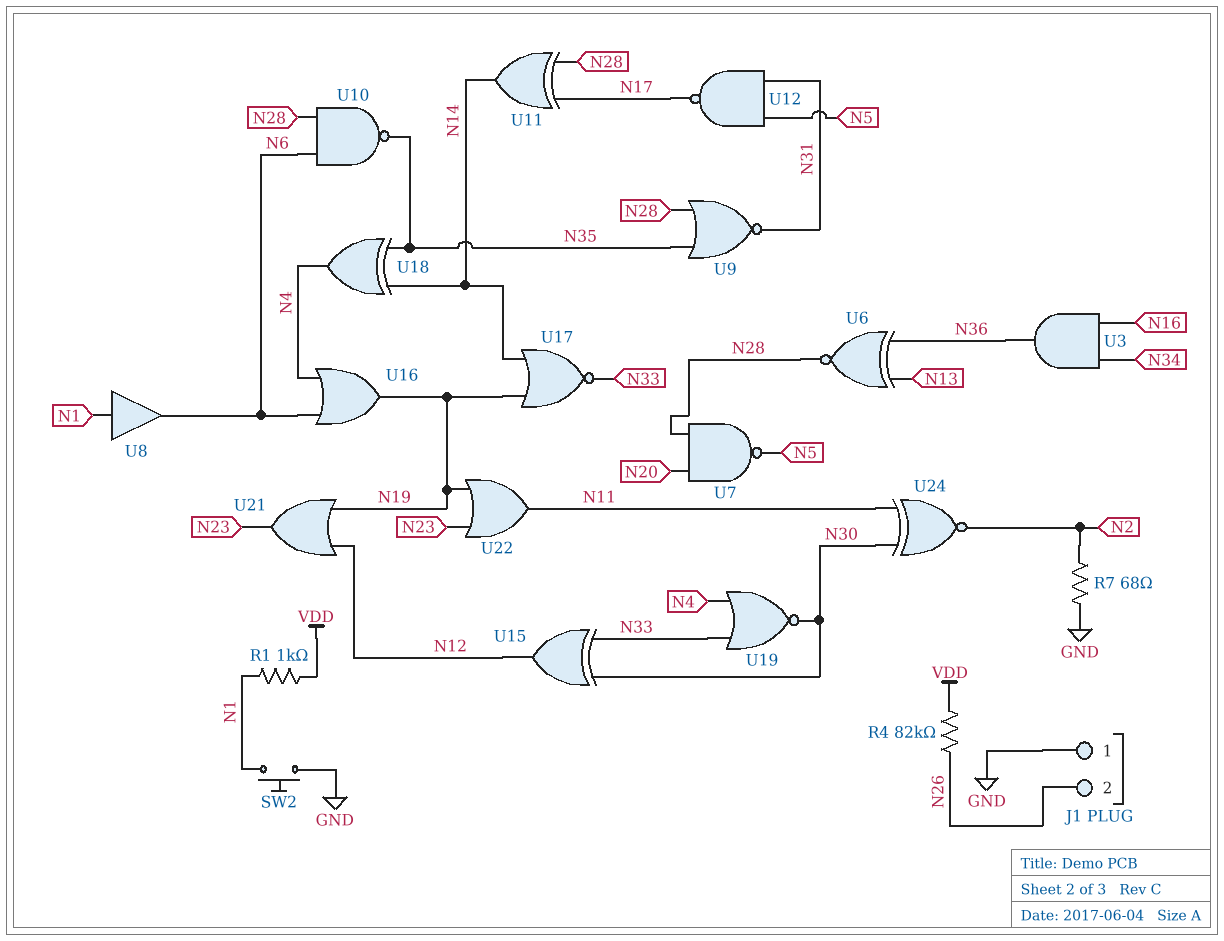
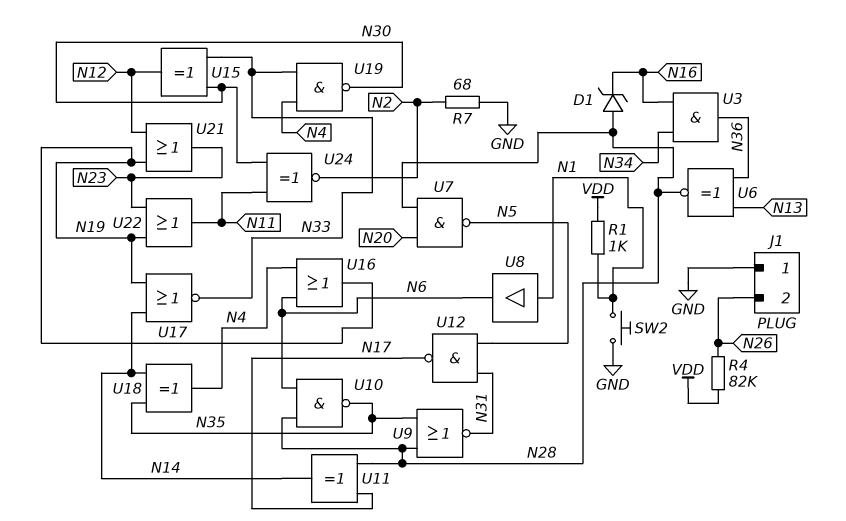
D1: none -> zener (A N28, K N16)
U19: NOR (in N4, in N33, out N30) -> NAND (in N4, in N33, out N30)

